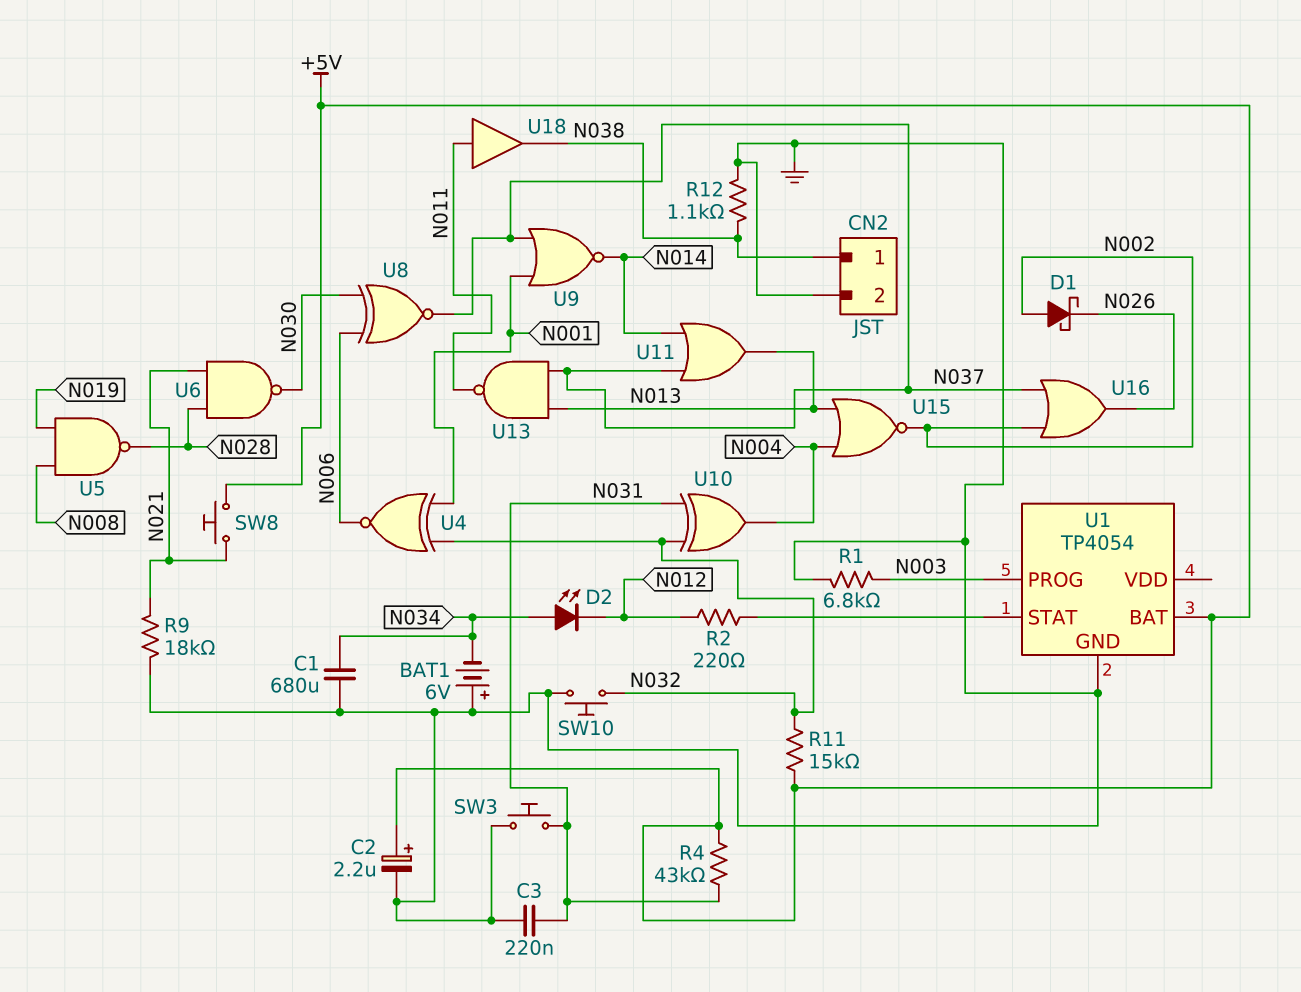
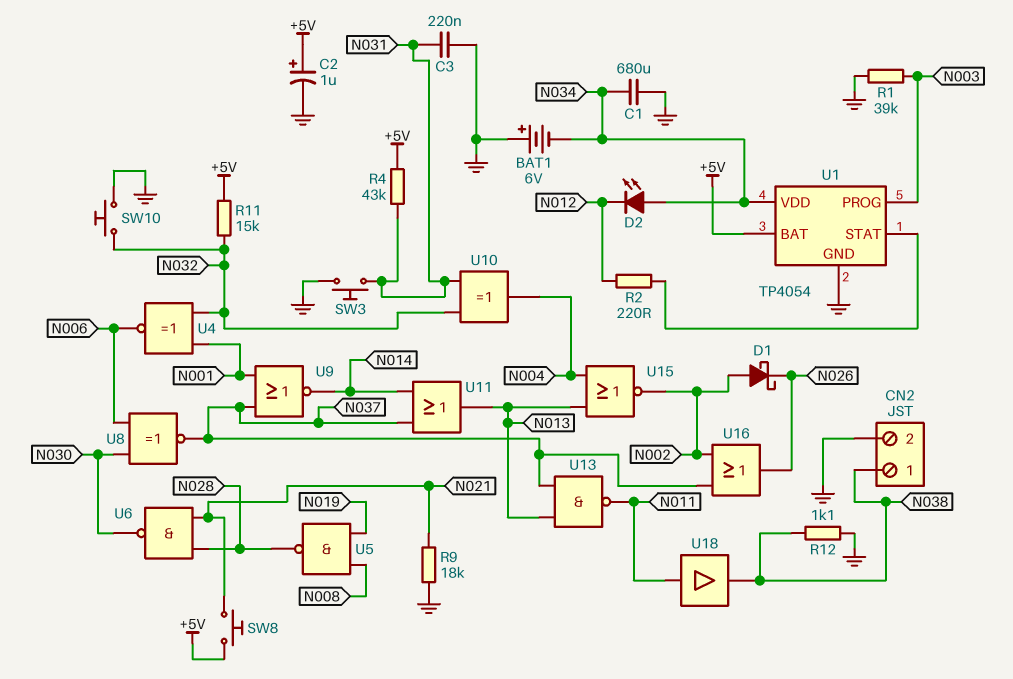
C2: 2.2uF (plus +5V, minus GND) -> 1uF (plus +5V, minus GND)
R1: 6.8k (GND, N003) -> 39k (GND, N003)
U1 pin VDD: none -> N034

